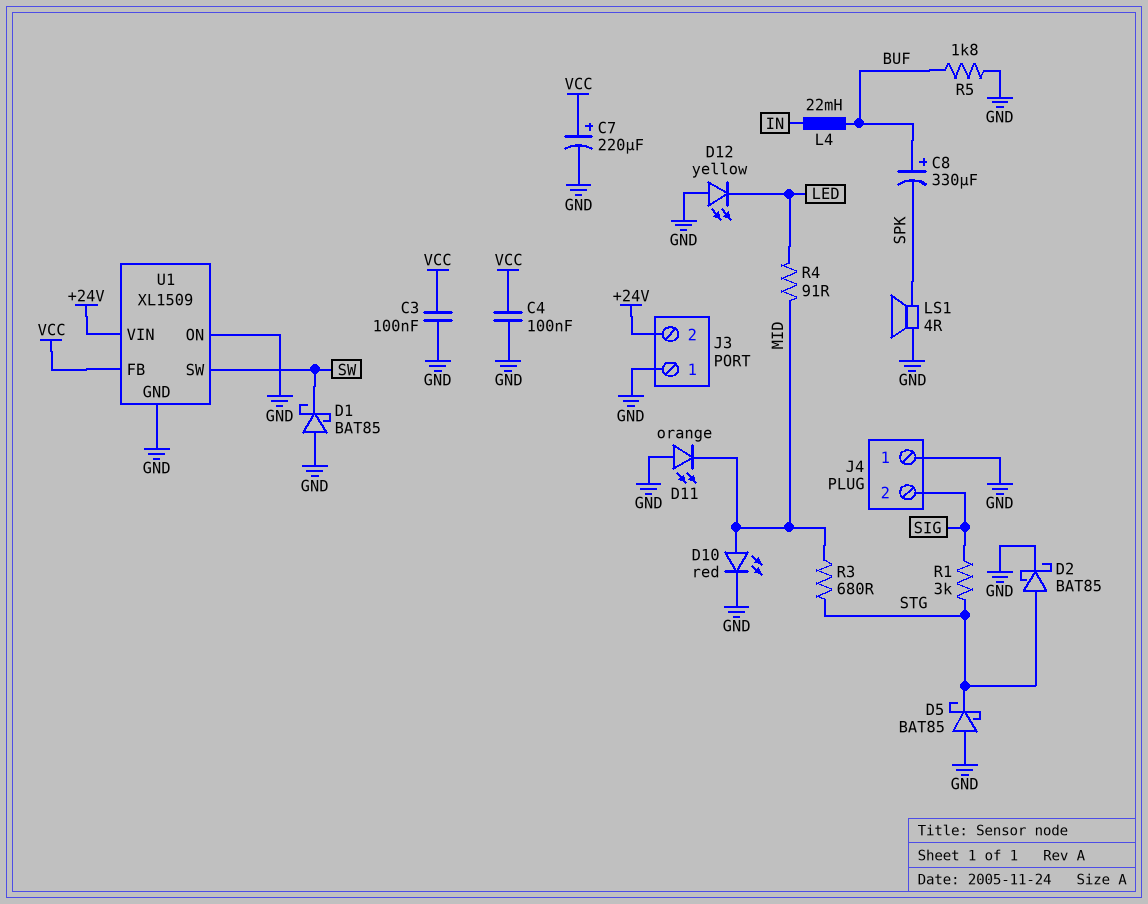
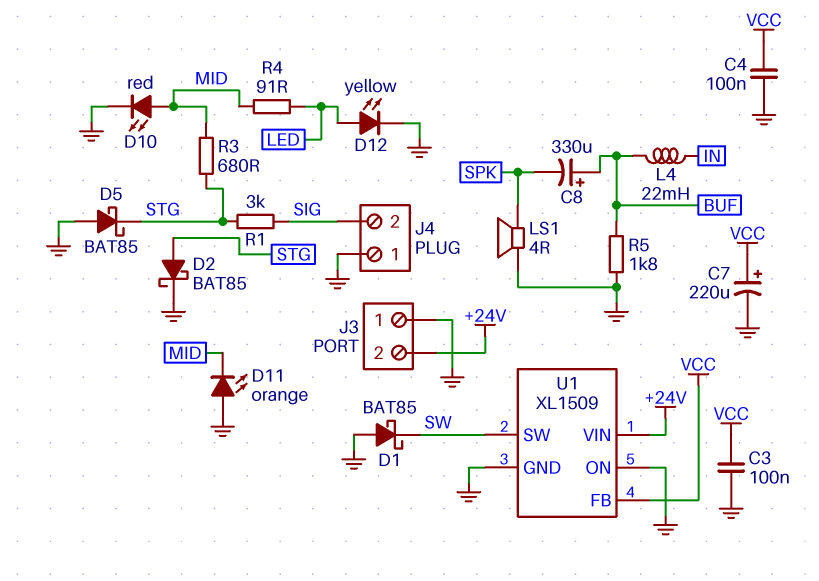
D12: LED yellow (A GND, K LED) -> LED yellow (A LED, K GND)

